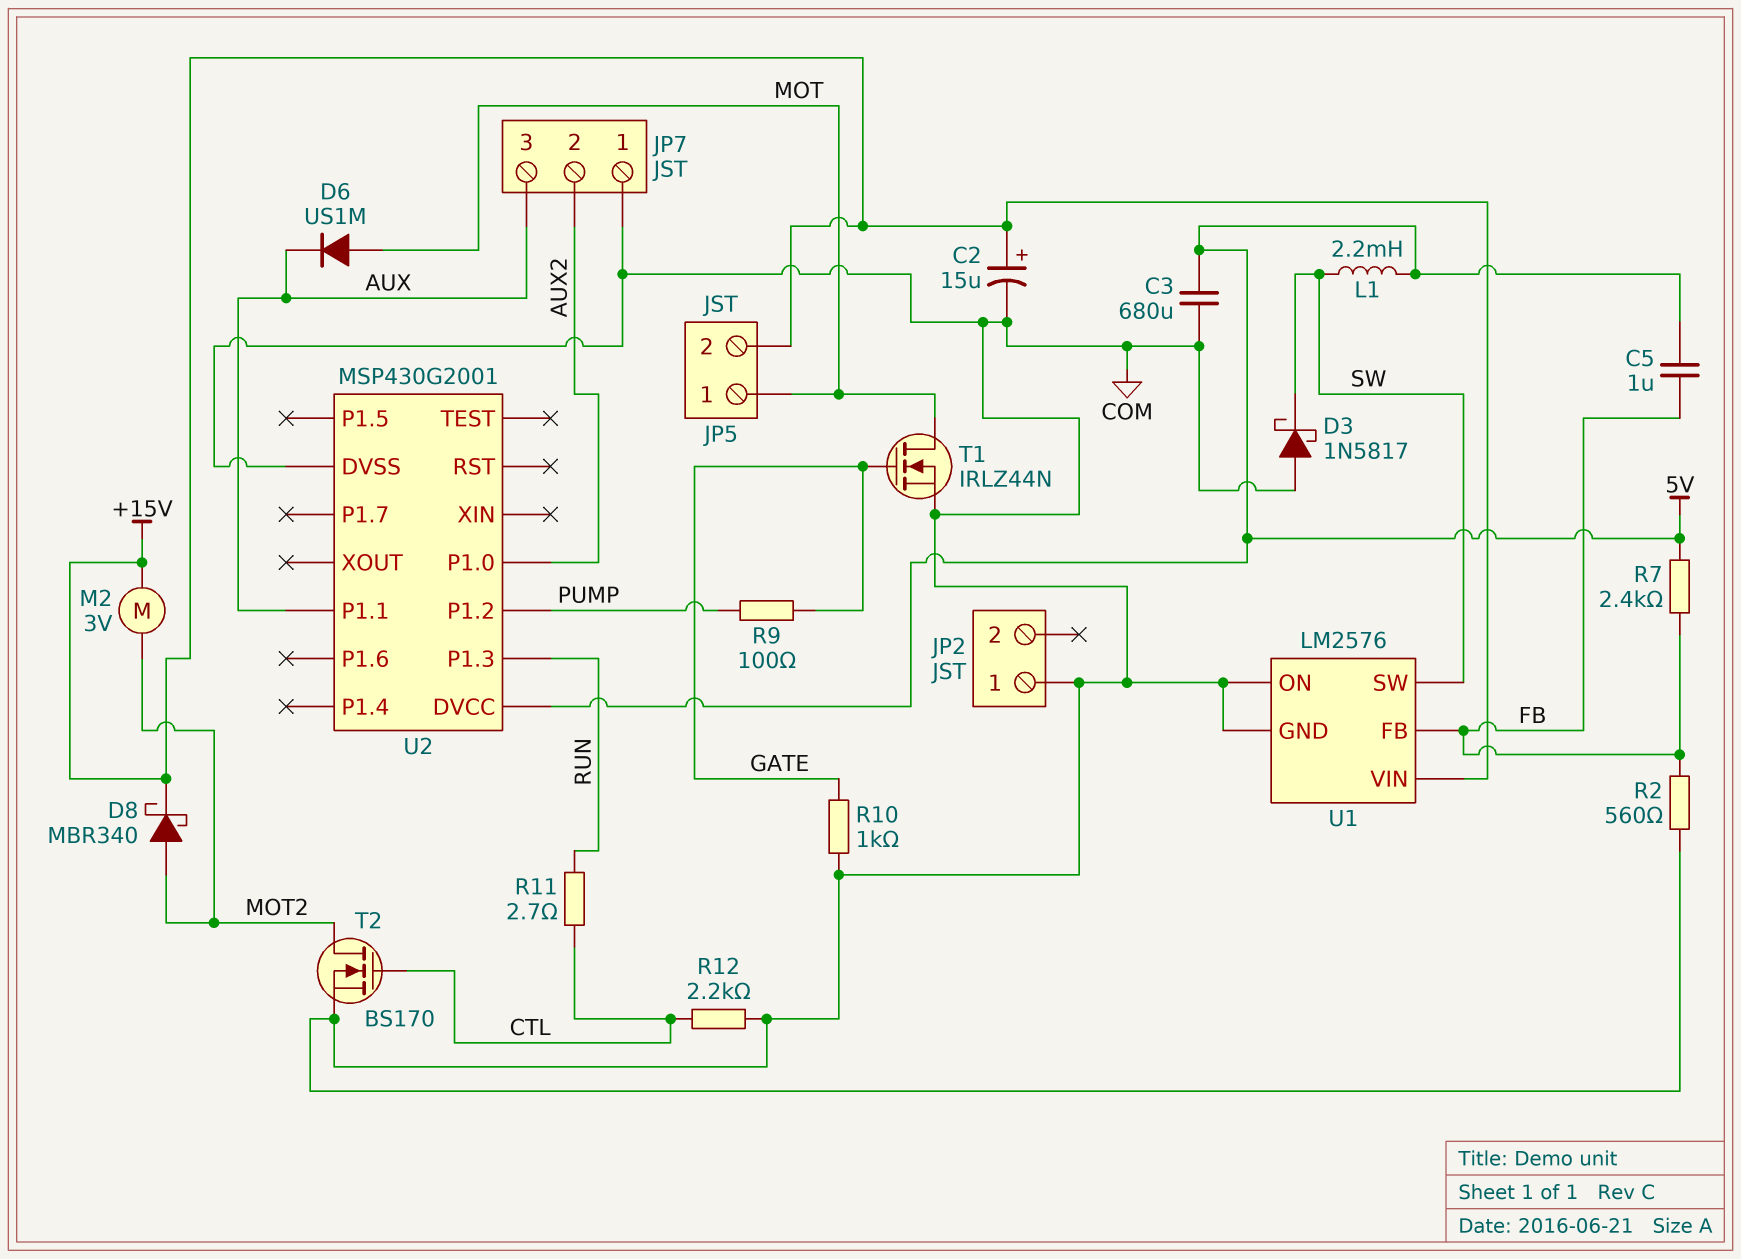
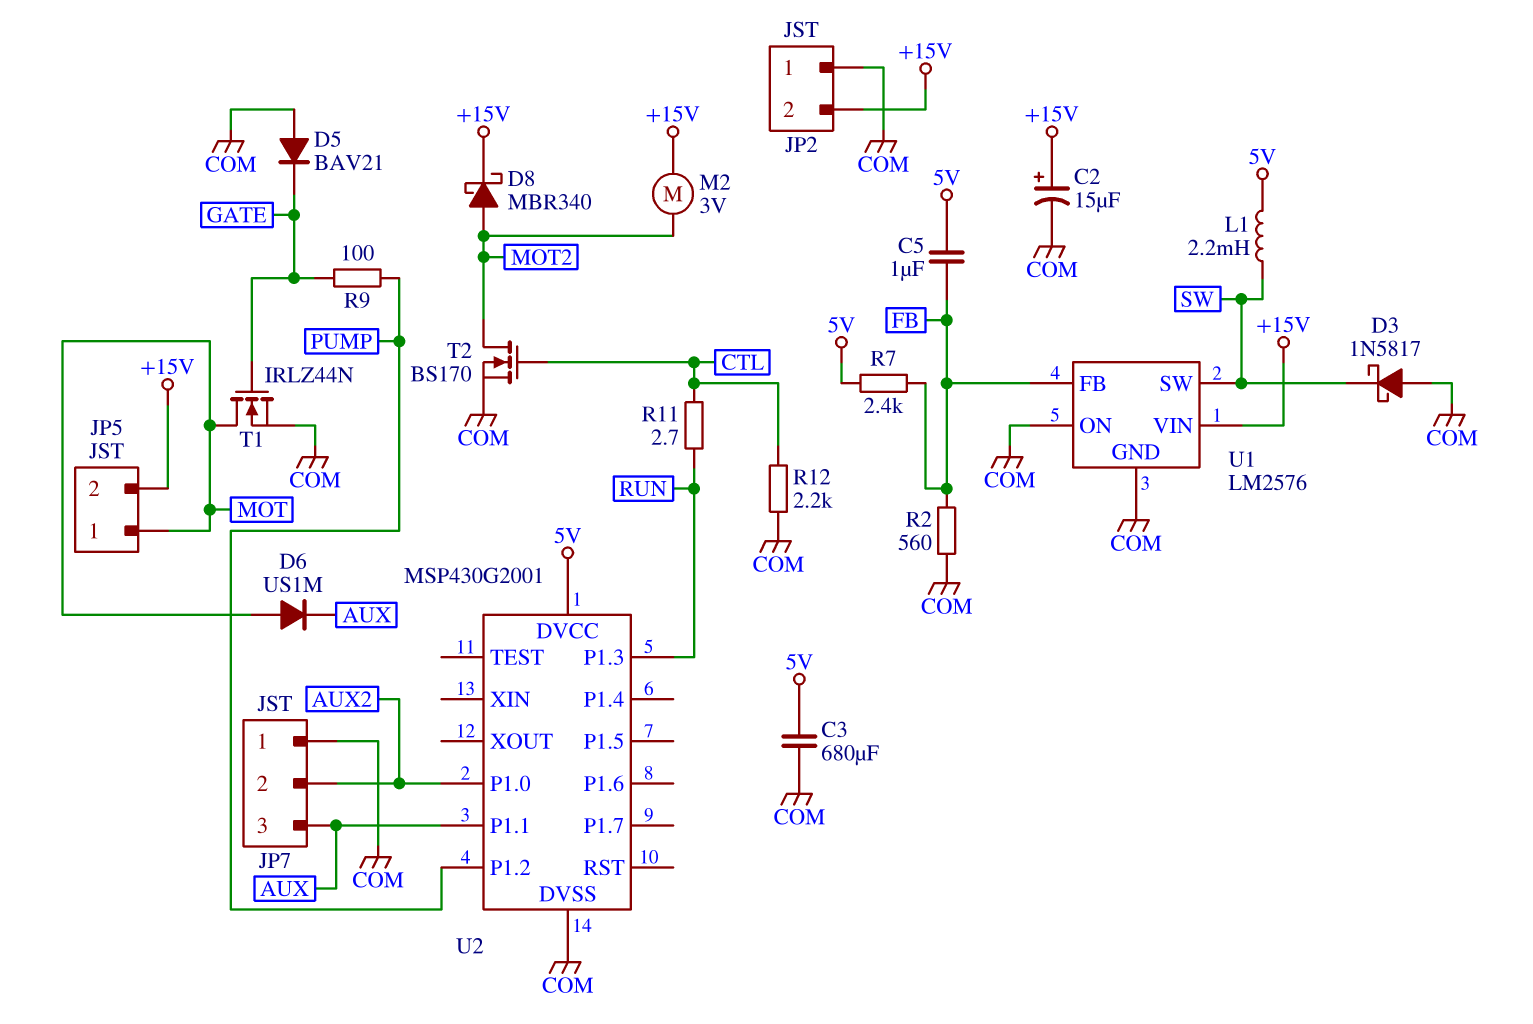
D5: none -> diode BAV21 (A COM, K GATE)
JP2 pin 2: none -> +15V
R10: 1k (COM, GATE) -> none

